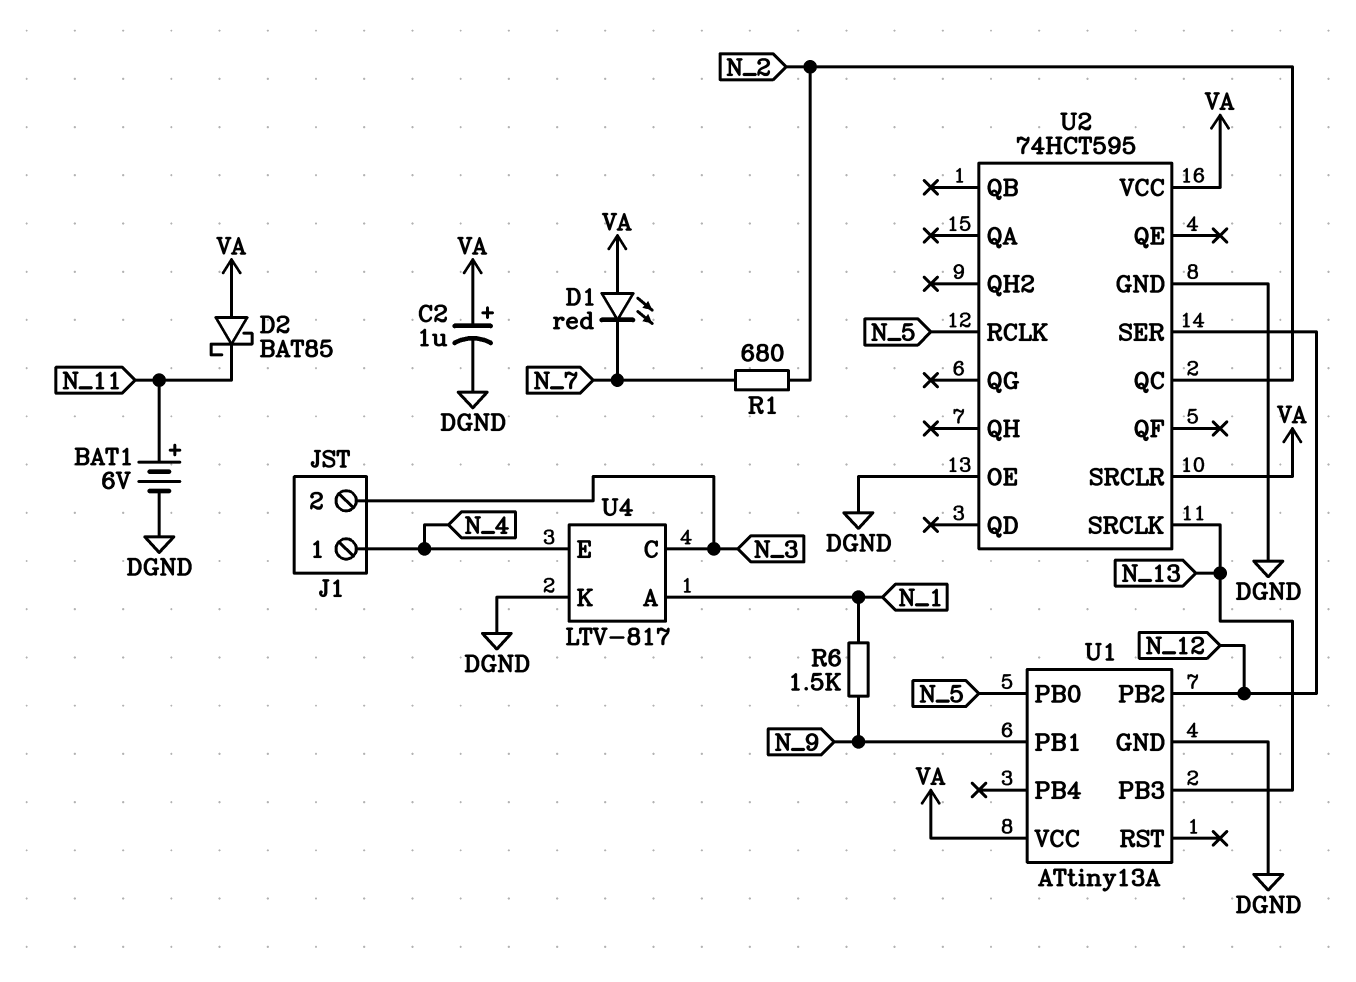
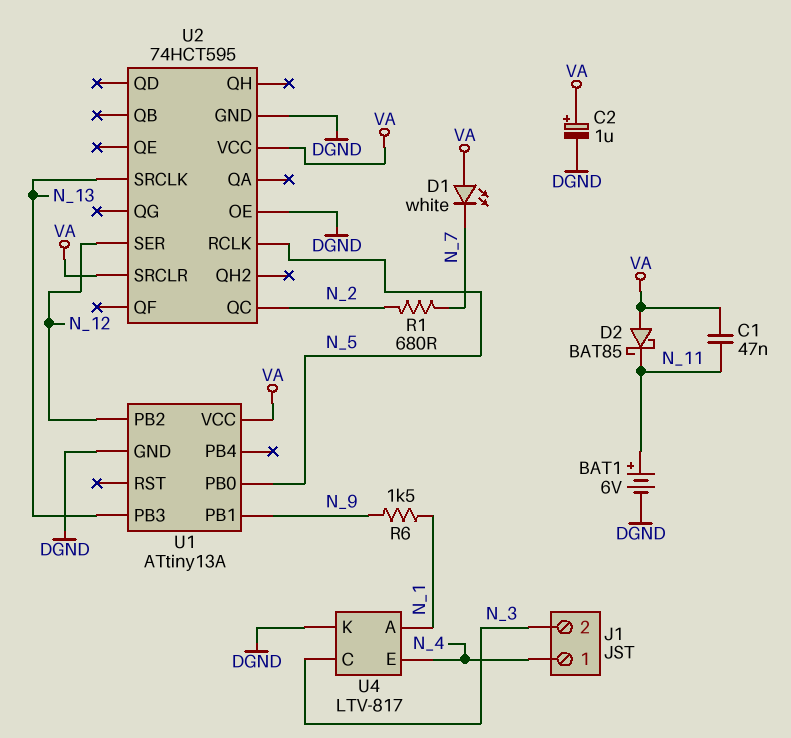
C1: none -> 47nF (N_11, VA)
D1: LED red (A VA, K N_7) -> LED white (A VA, K N_7)

